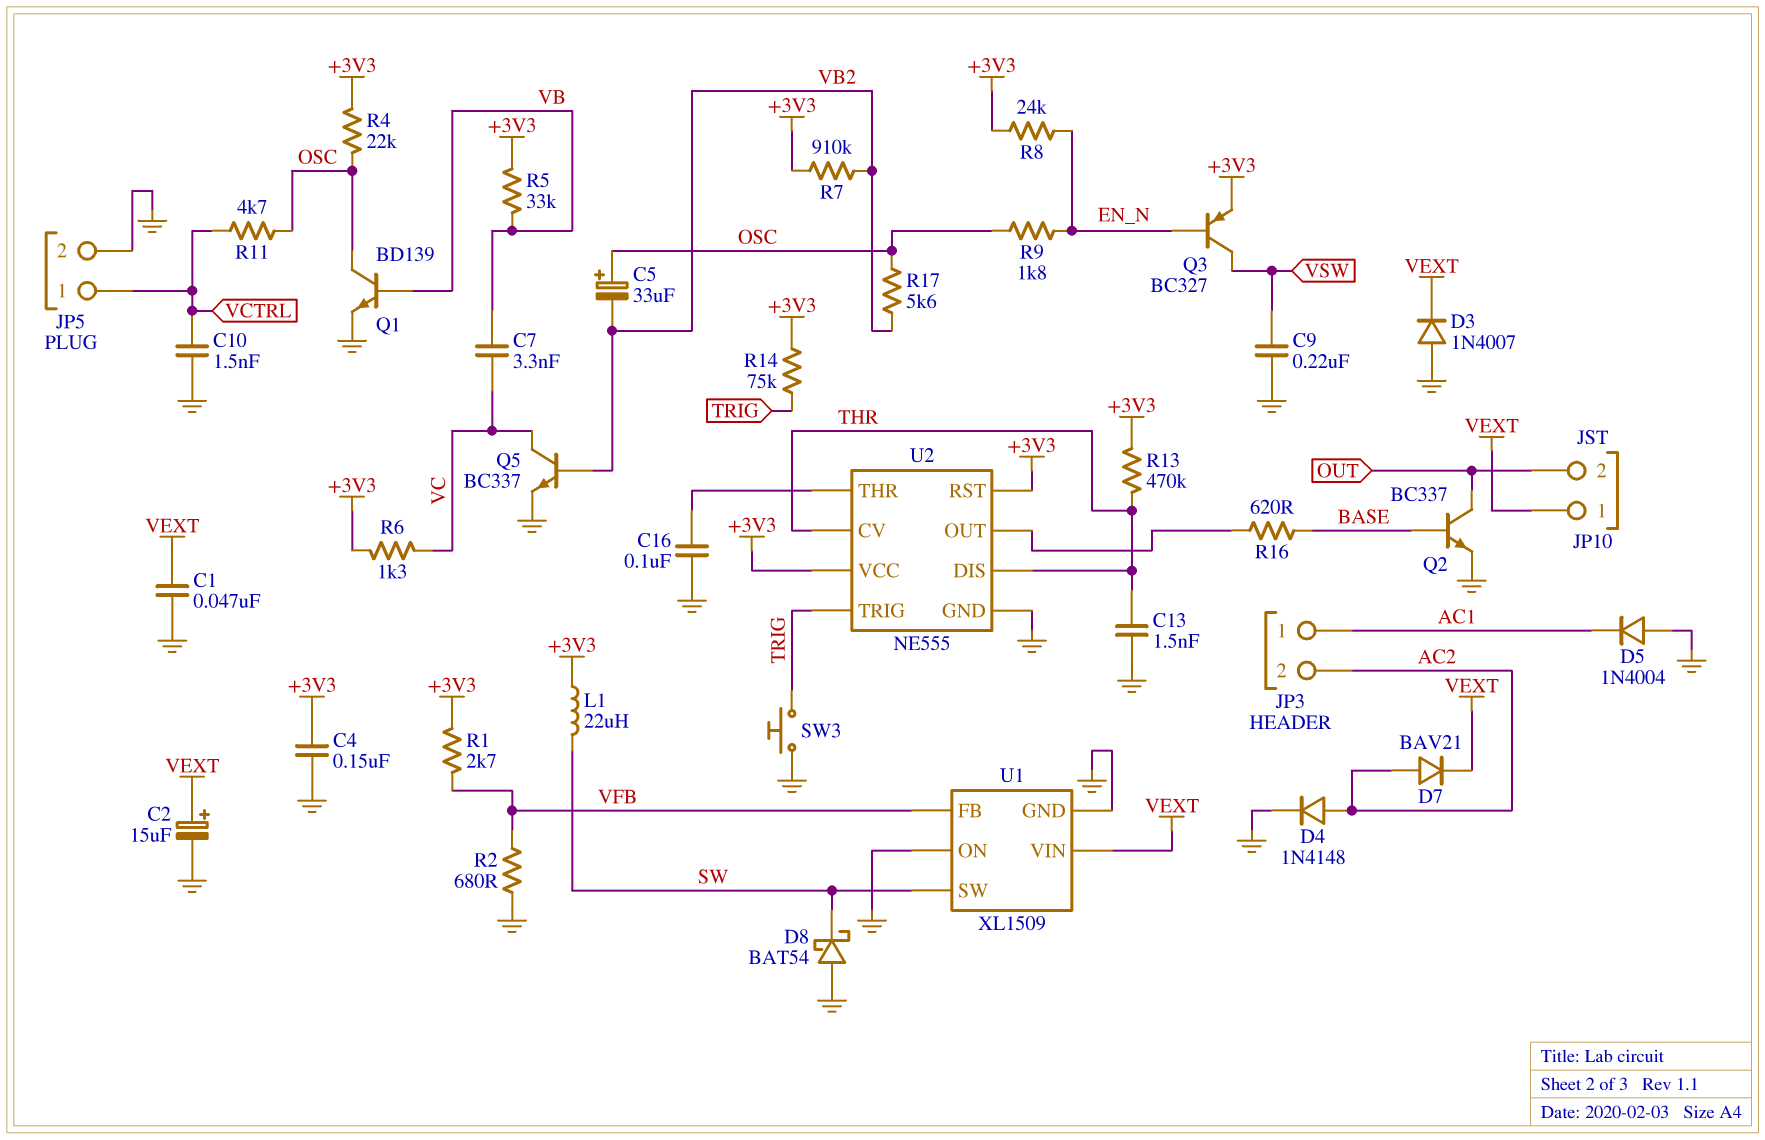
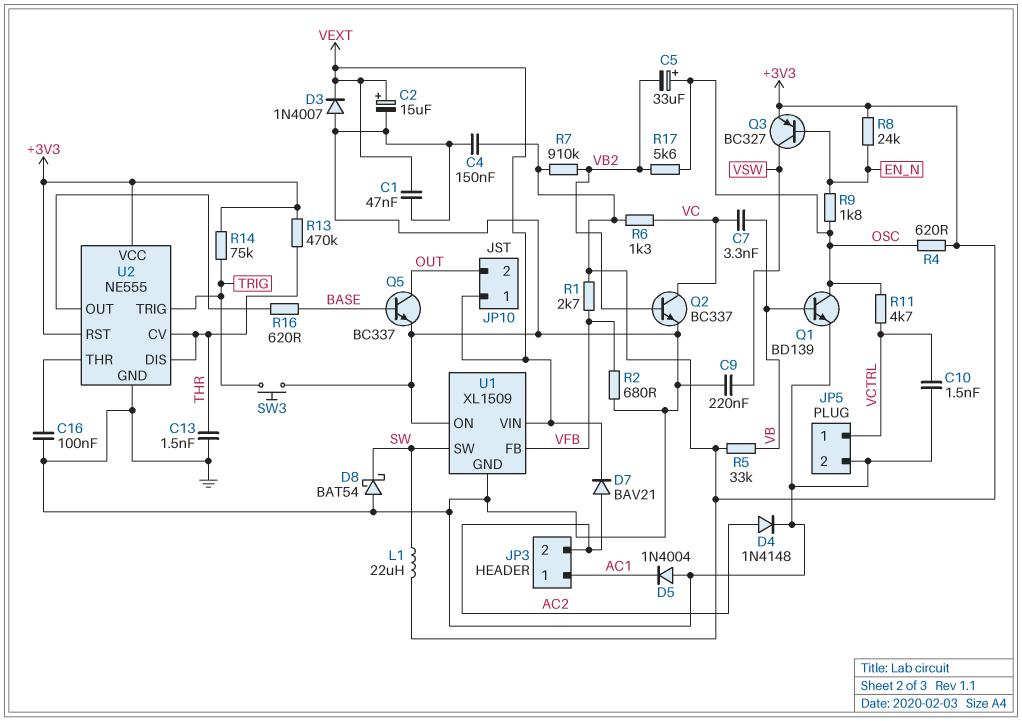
Q2: NPN BC337 (B BASE, C OUT, E GND) -> NPN BC337 (B VB2, C VC, E GND)
Q5: NPN BC337 (B VB2, C VC, E GND) -> NPN BC337 (B BASE, C OUT, E GND)
R4: 22k (+3V3, OSC) -> 620 (+3V3, OSC)

